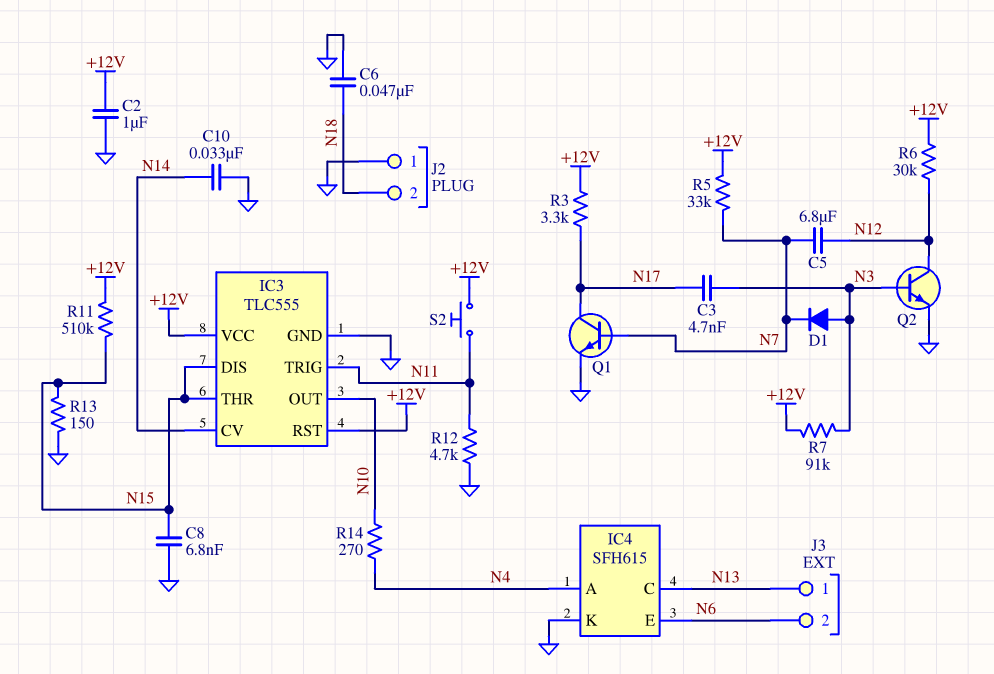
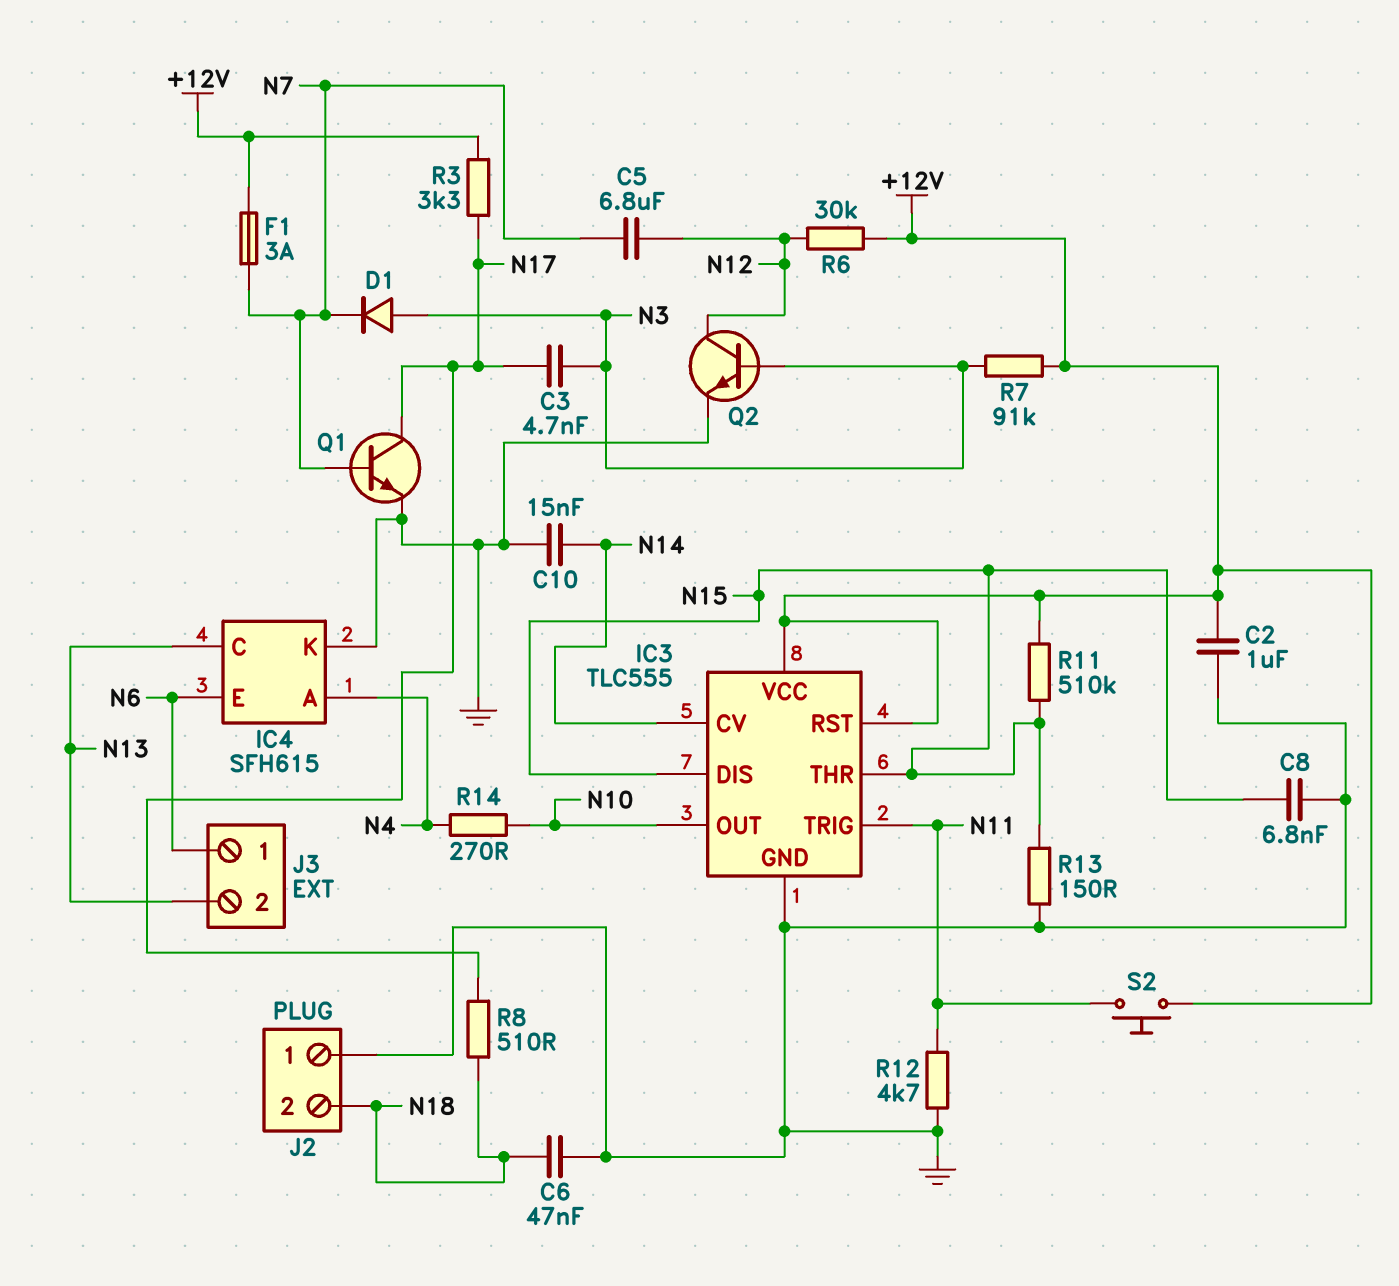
C10: 33nF (GND, N14) -> 15nF (GND, N14)
F1: none -> 3A (+12V, N7)
J3 pin 1: N13 -> N6
J3 pin 2: N6 -> N13
R5: 33k (+12V, N7) -> none
R8: none -> 510 (N17, N18)

